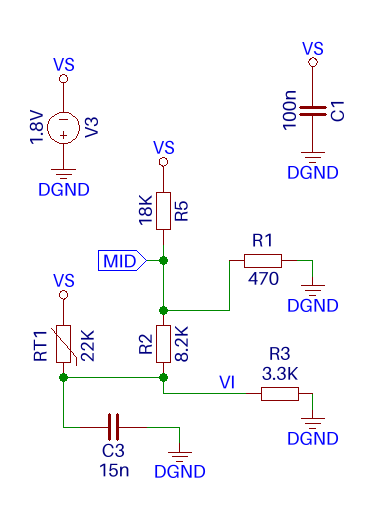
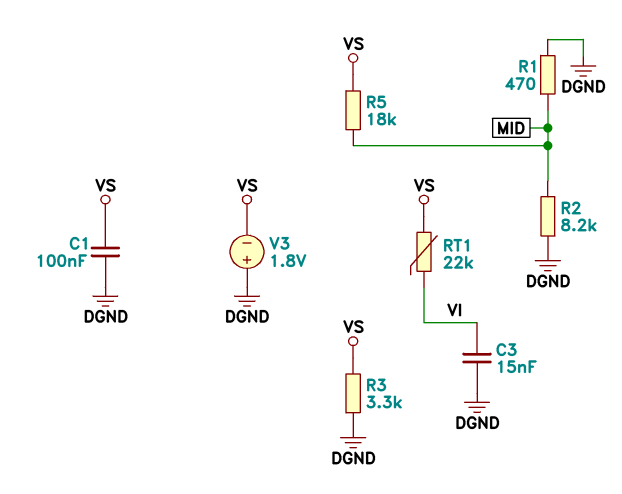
R2: 8.2k (MID, VI) -> 8.2k (DGND, MID)
R3: 3.3k (DGND, VI) -> 3.3k (DGND, VS)

